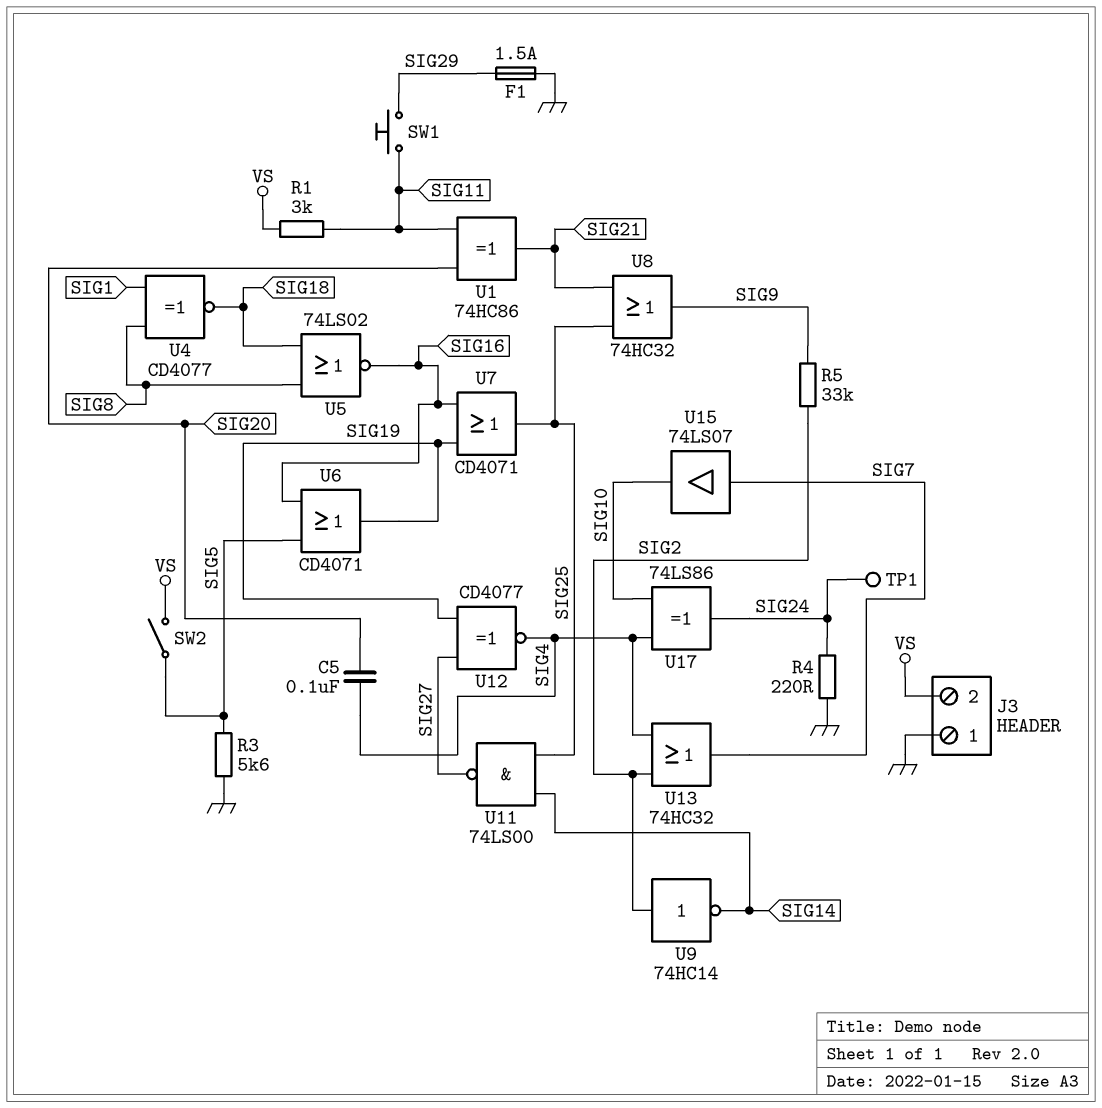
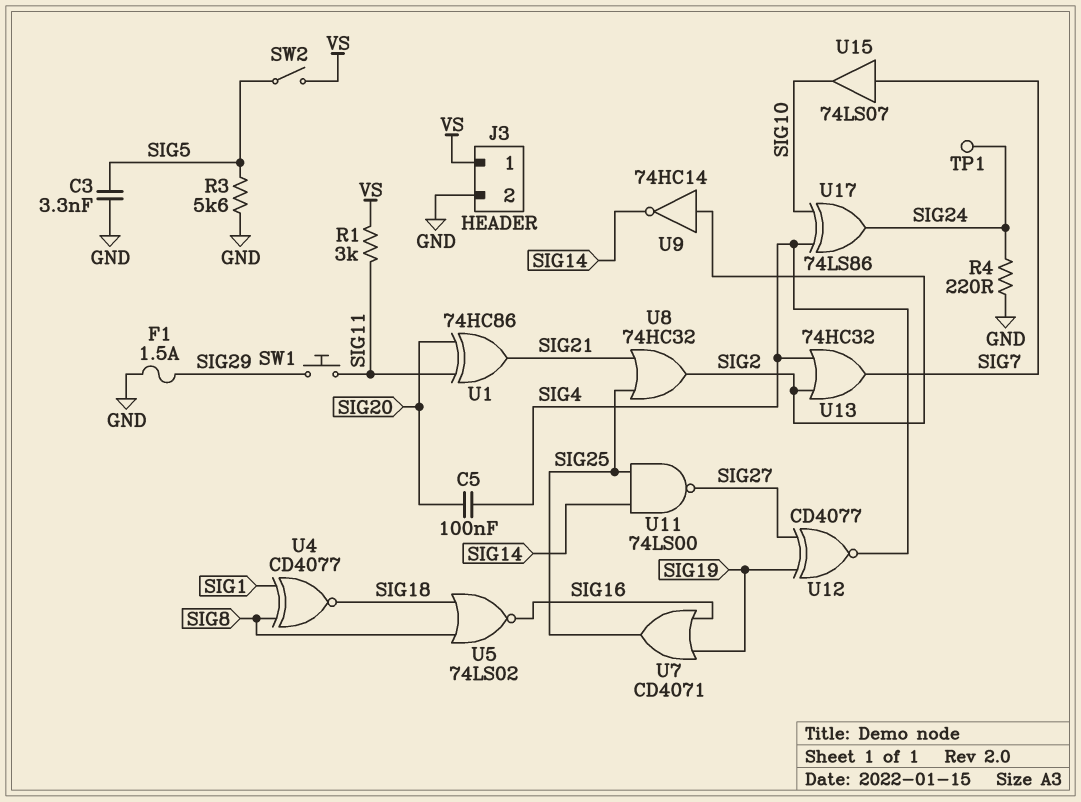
C3: none -> 3.3nF (GND, SIG5)
J3 pin 1: GND -> VS
J3 pin 2: VS -> GND
R5: 33k (SIG2, SIG9) -> none
U6: OR CD4071 (in SIG5, in SIG16, out SIG19) -> none
U8: OR 74HC32 (in SIG21, in SIG25, out SIG9) -> OR 74HC32 (in SIG21, in SIG25, out SIG2)

